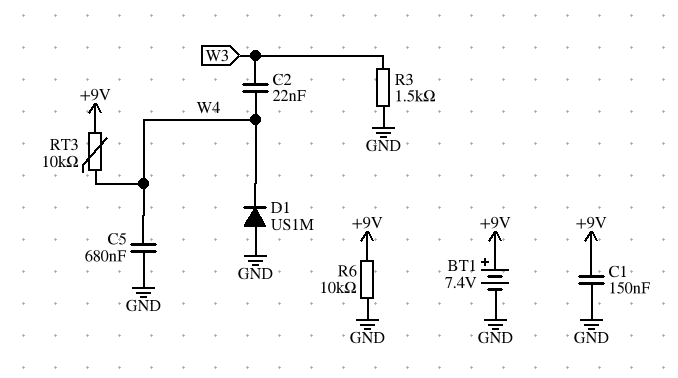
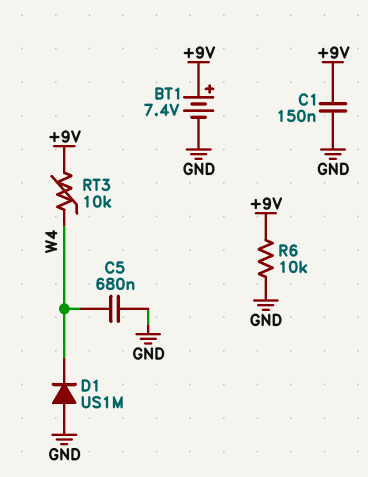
C2: 22nF (W3, W4) -> none
R3: 1.5k (GND, W3) -> none

